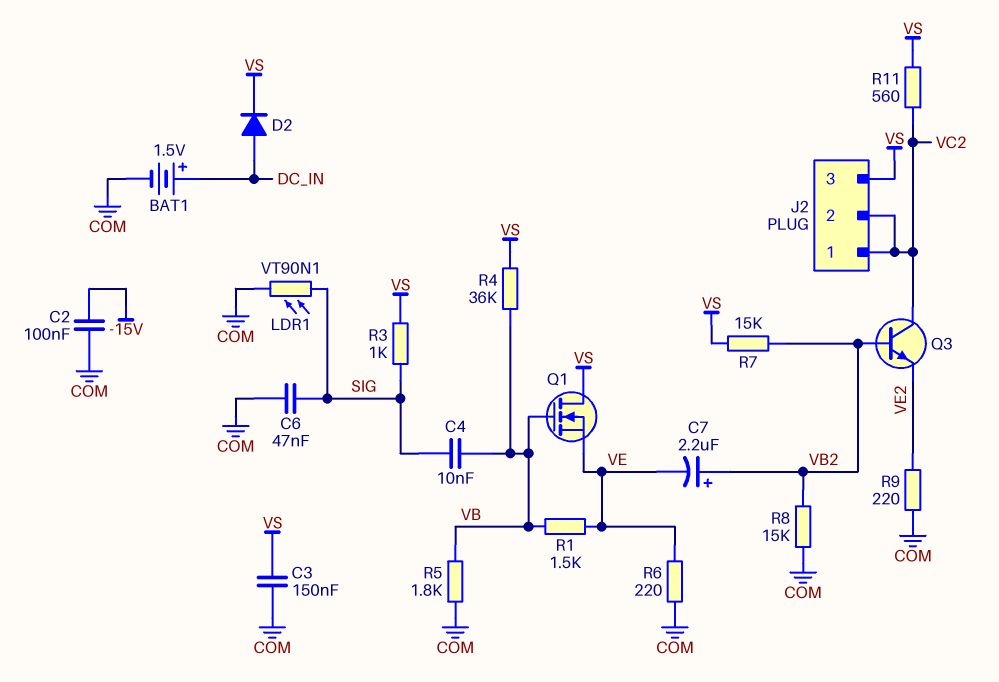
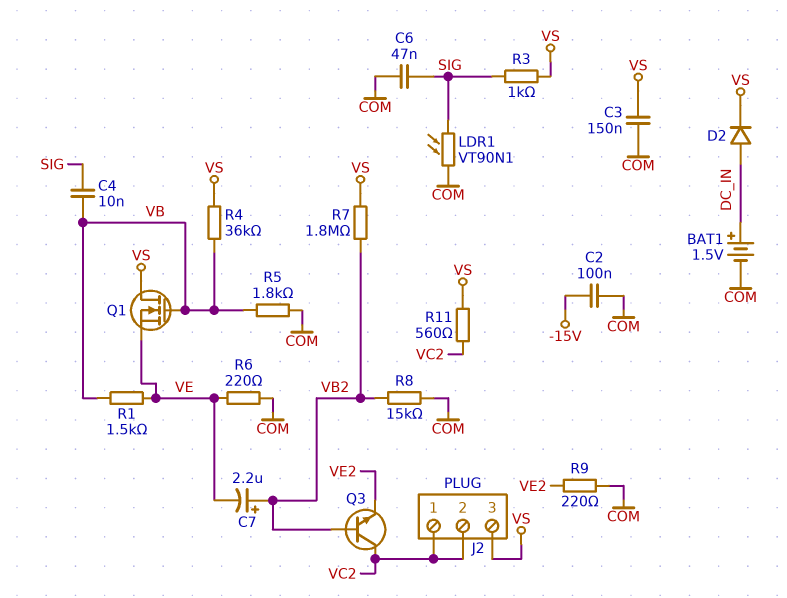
R7: 15k (VB2, VS) -> 1.8M (VB2, VS)

